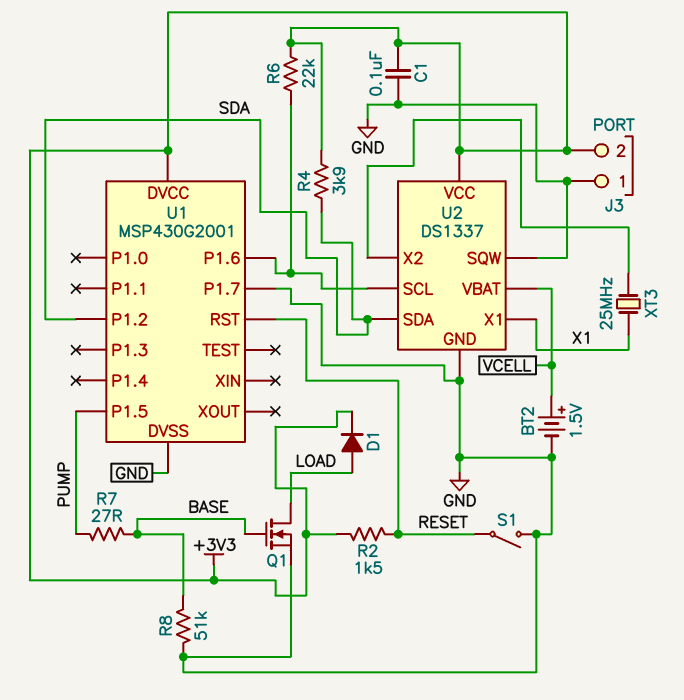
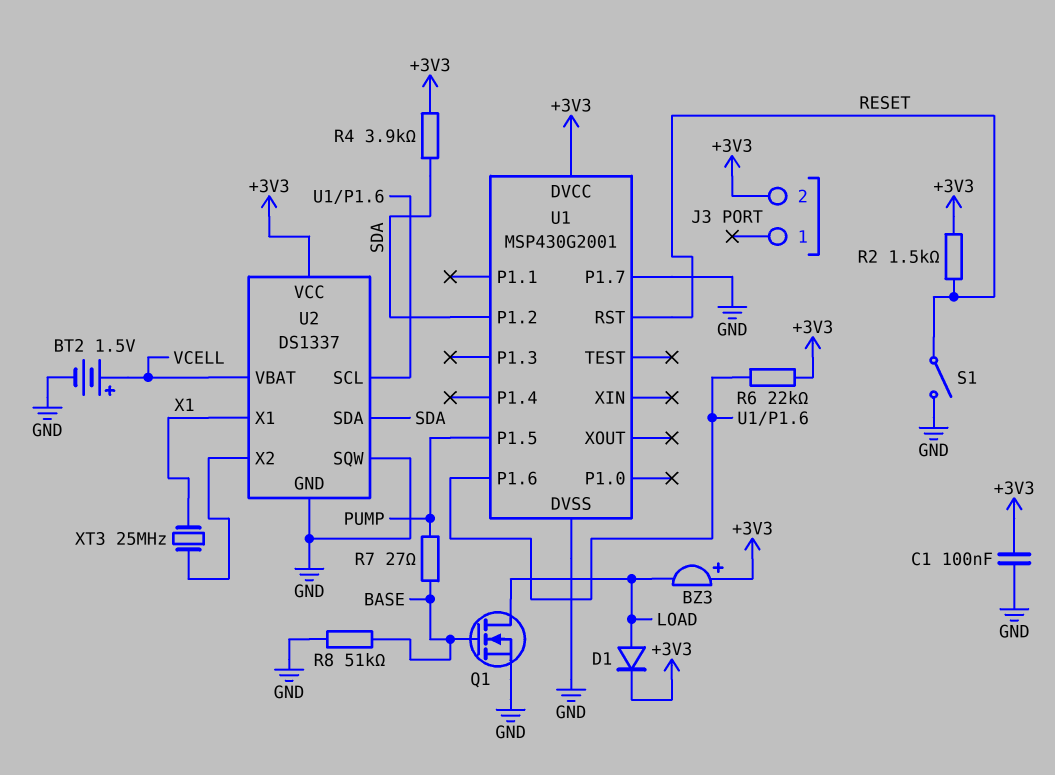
BZ3: none -> buzzer (plus +3V3, minus LOAD)
J3 pin 1: GND -> none

